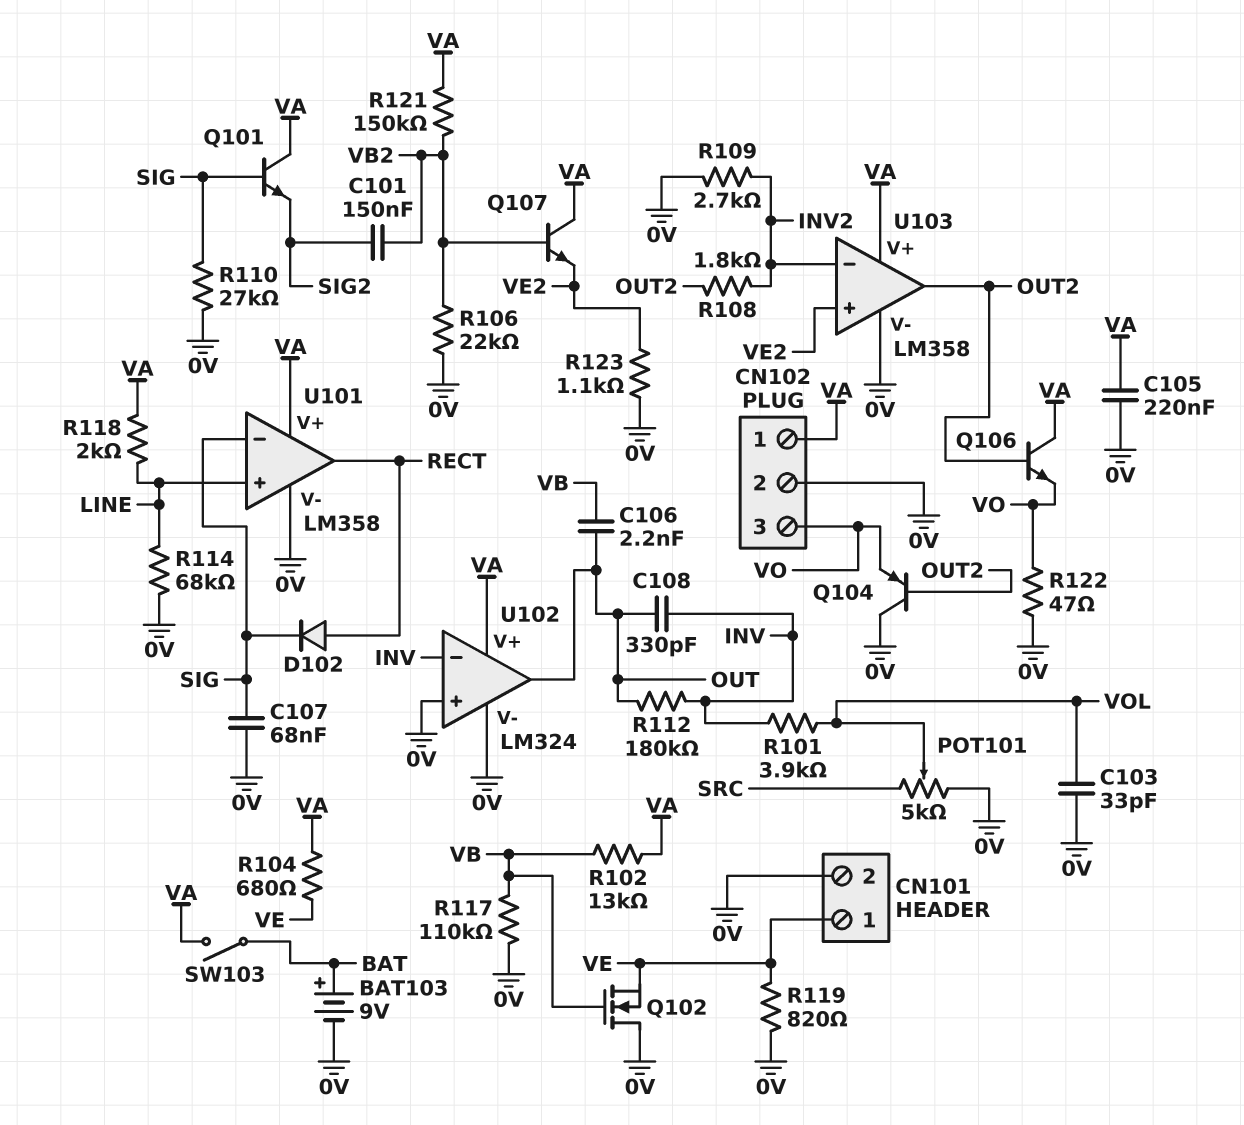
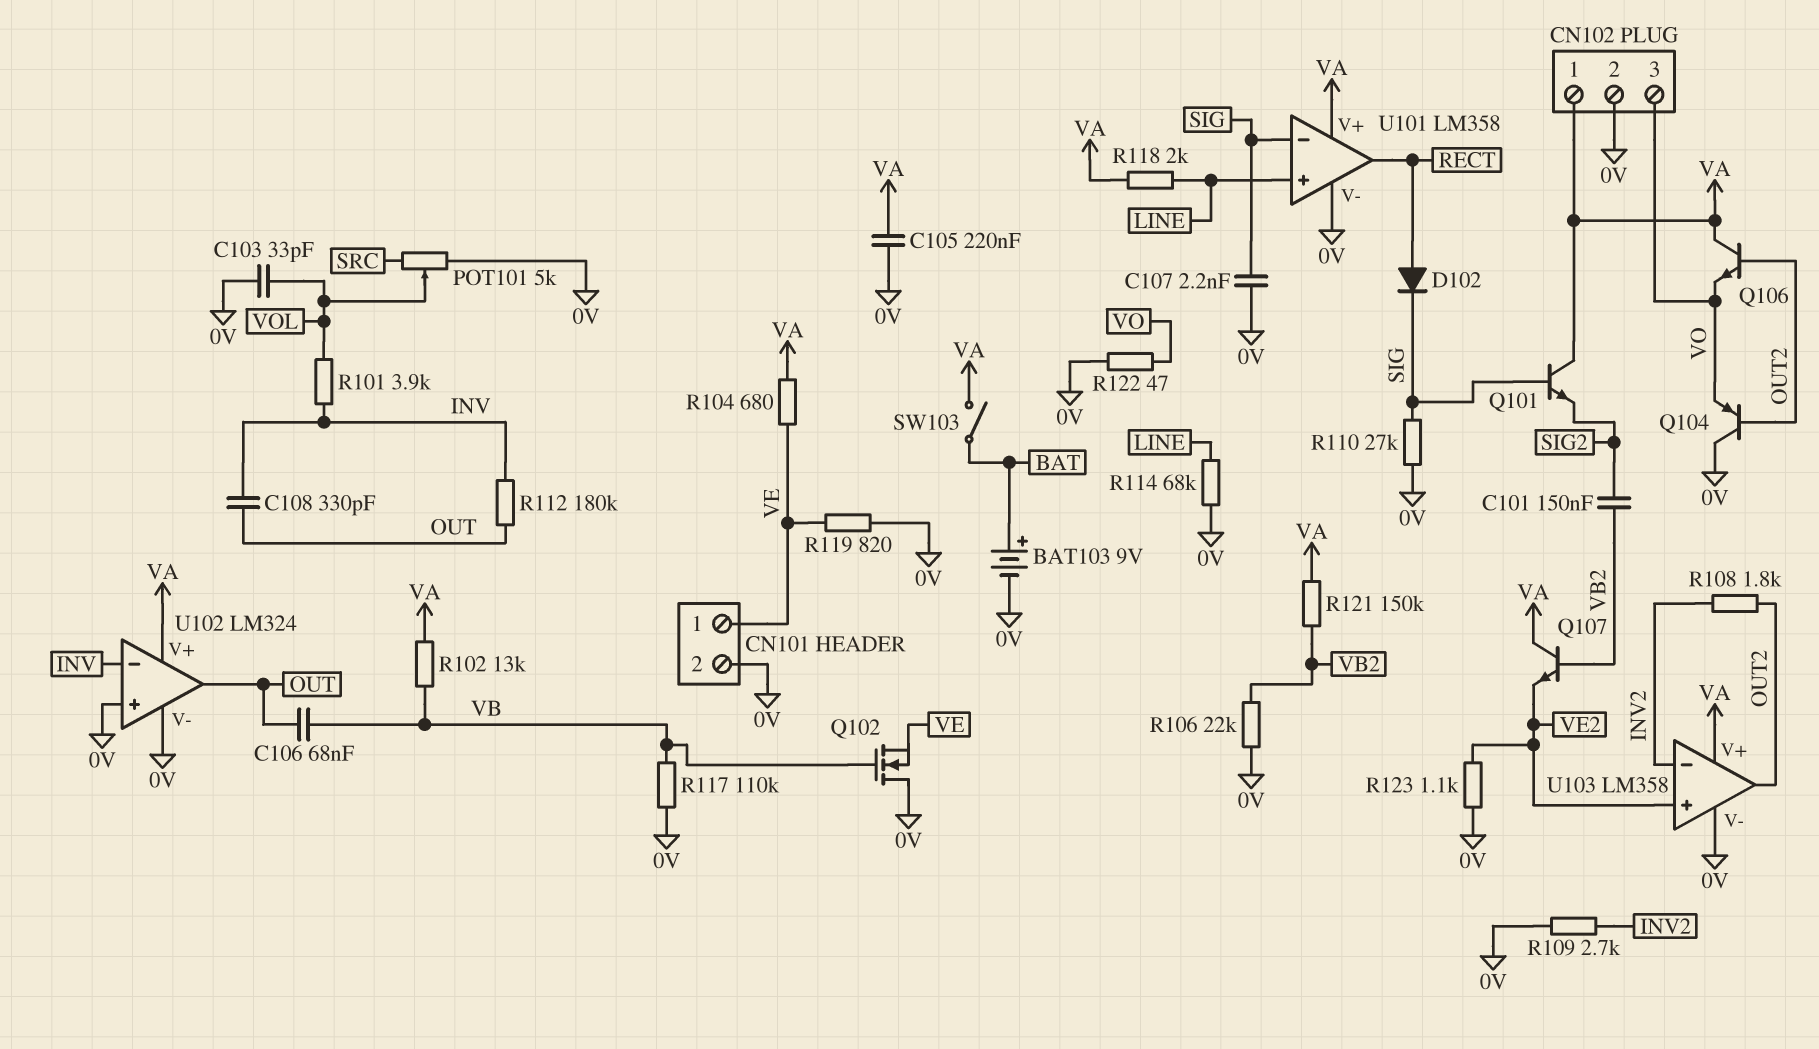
C106: 2.2nF (OUT, VB) -> 68nF (OUT, VB)
C107: 68nF (0V, SIG) -> 2.2nF (0V, SIG)

